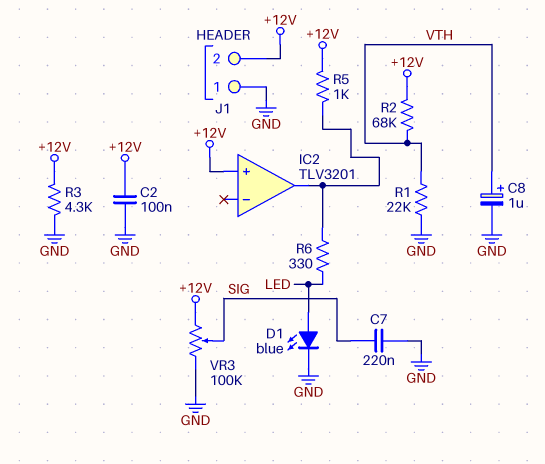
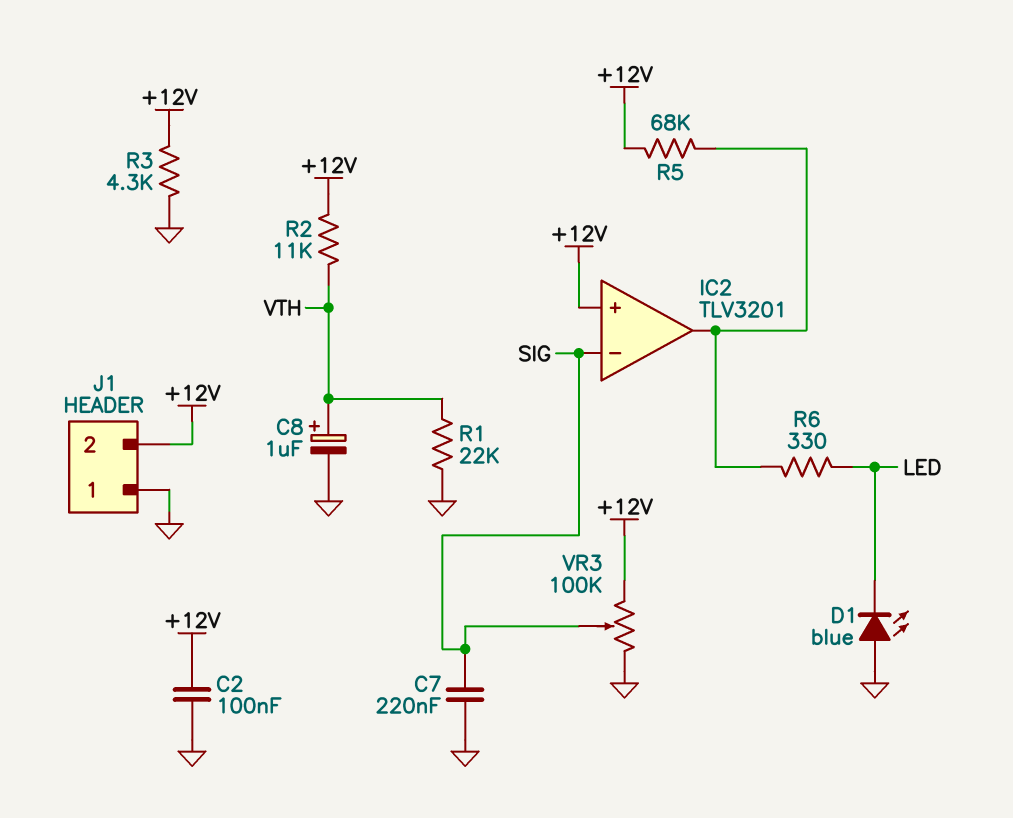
D1: LED blue (A LED, K GND) -> LED blue (A GND, K LED)
IC2 pin in-: none -> SIG
R2: 68k (+12V, VTH) -> 11k (+12V, VTH)
R5: 1k (+12V, IC2/out) -> 68k (+12V, IC2/out)

